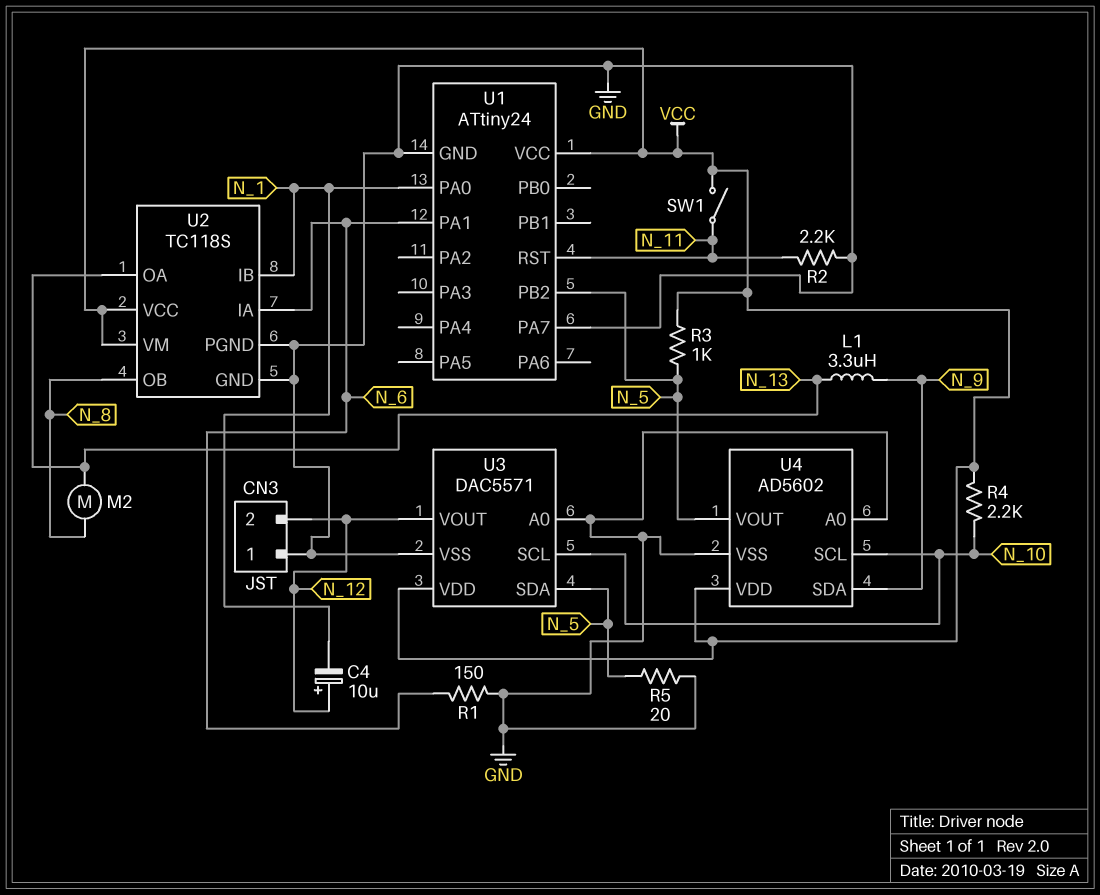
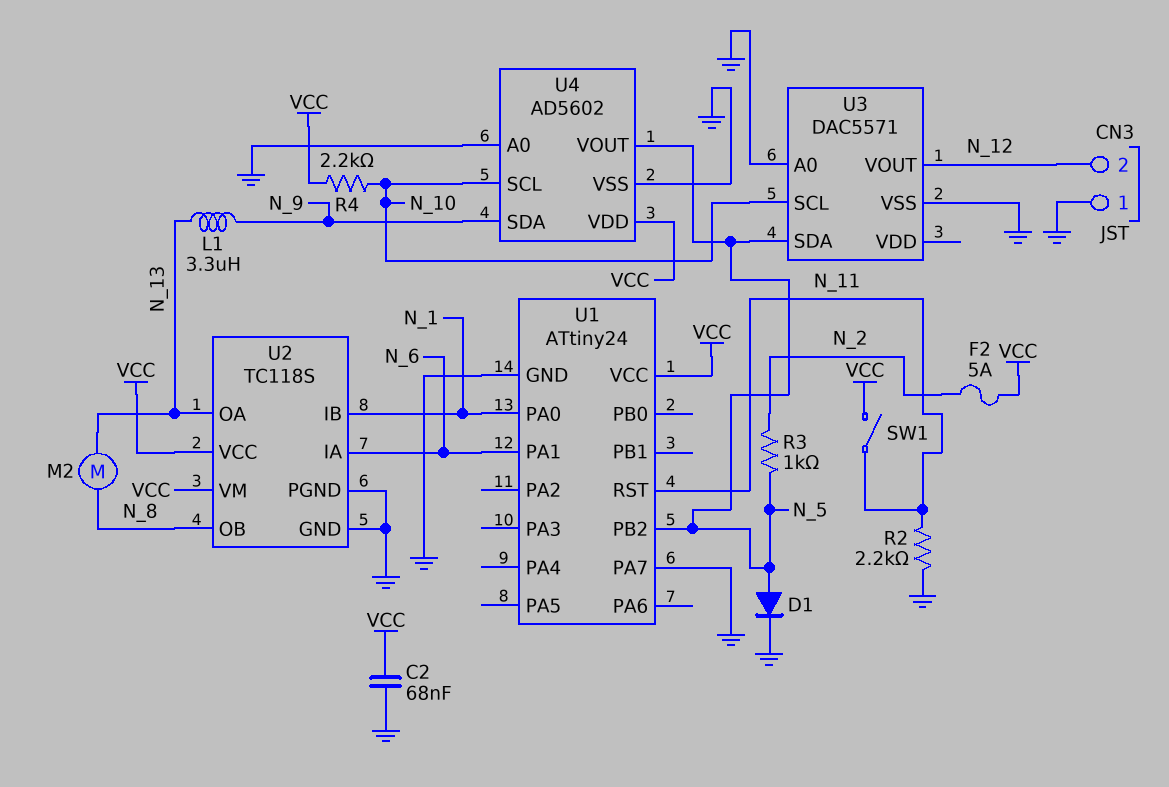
C2: none -> 68nF (GND, VCC)
C4: 10uF (plus N_12, minus N_1) -> none
D1: none -> diode (A N_5, K GND)
F2: none -> 5A (N_2, VCC)
R1: 150 (GND, N_6) -> none
R3: 1k (N_5, VCC) -> 1k (N_2, N_5)
R5: 20 (GND, N_5) -> none
U3 pin VDD: VCC -> none

